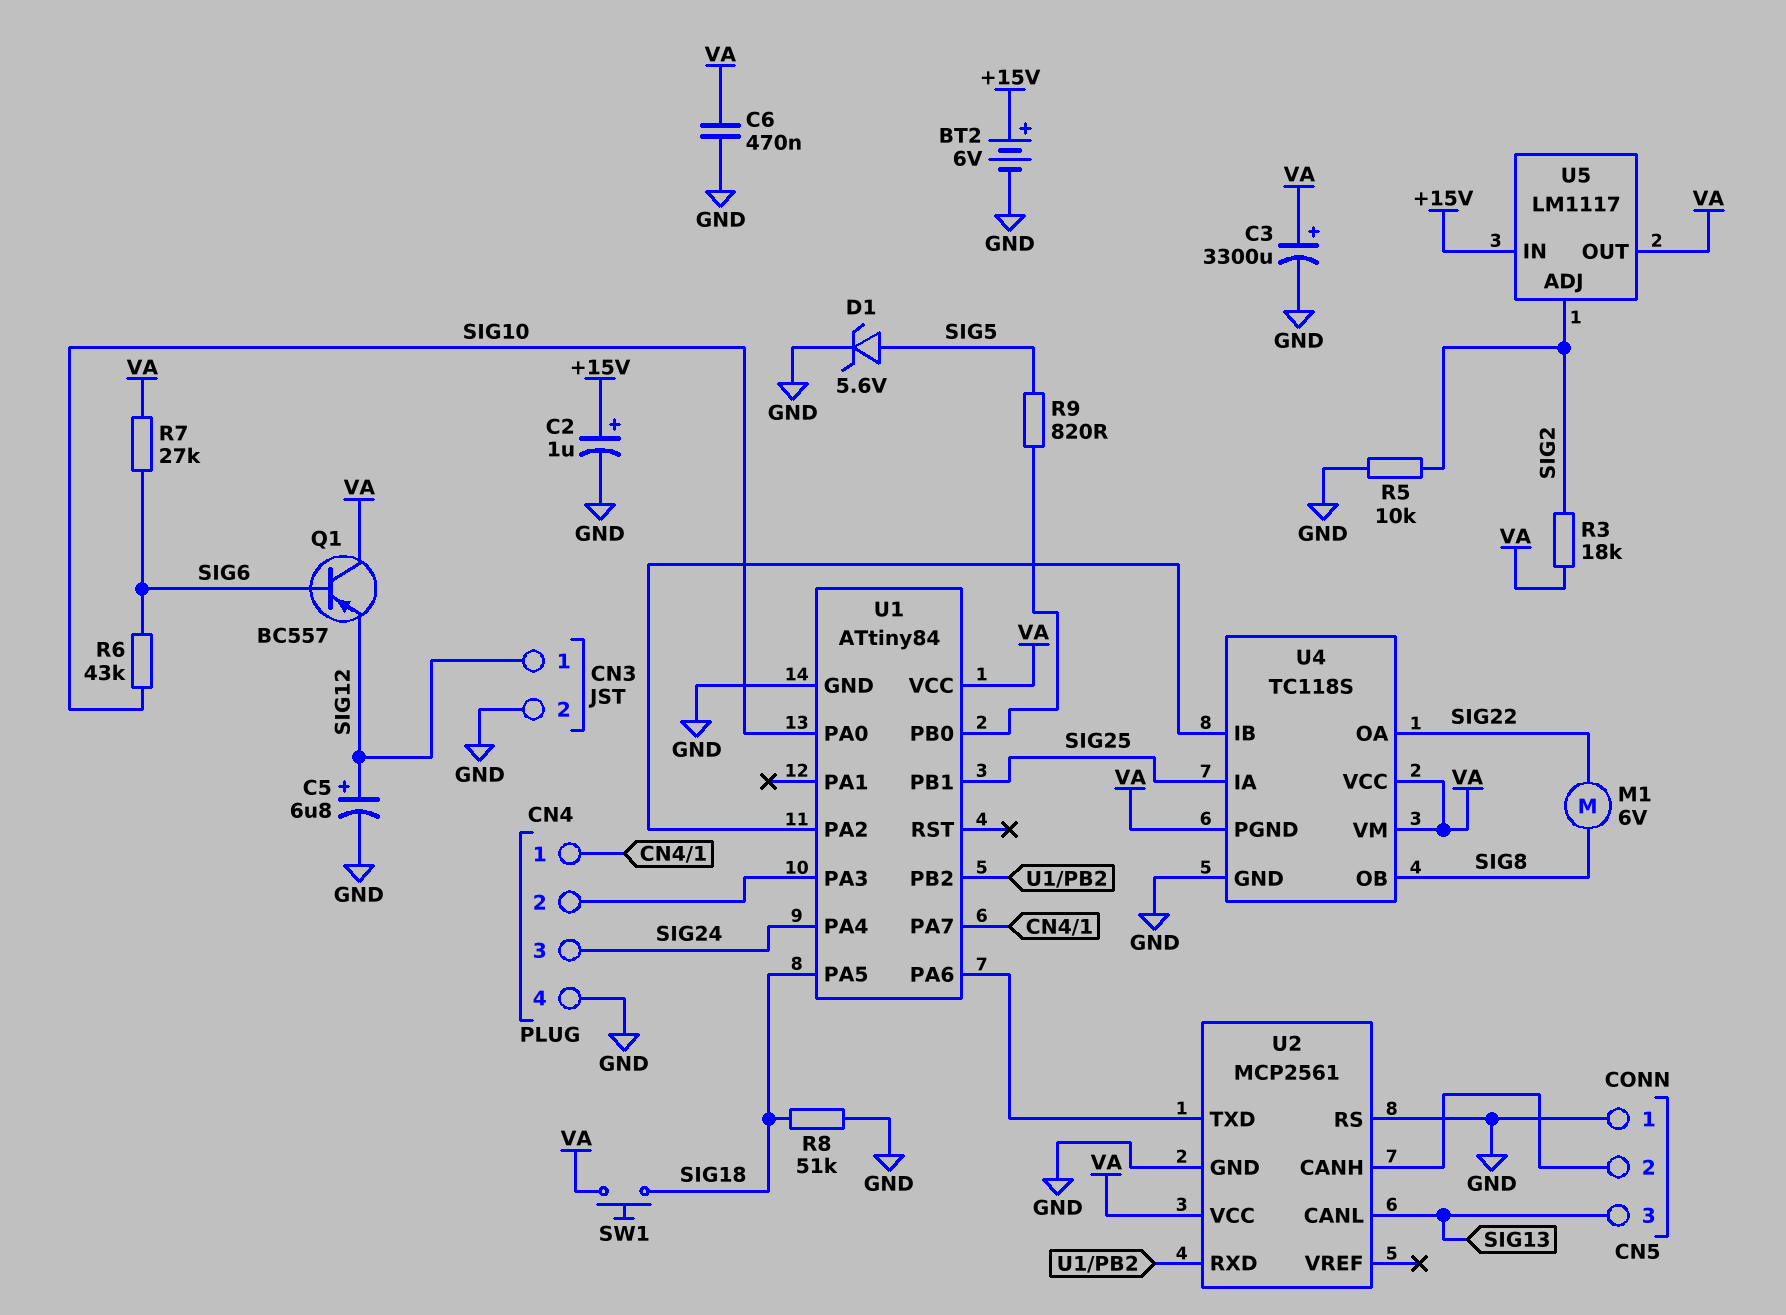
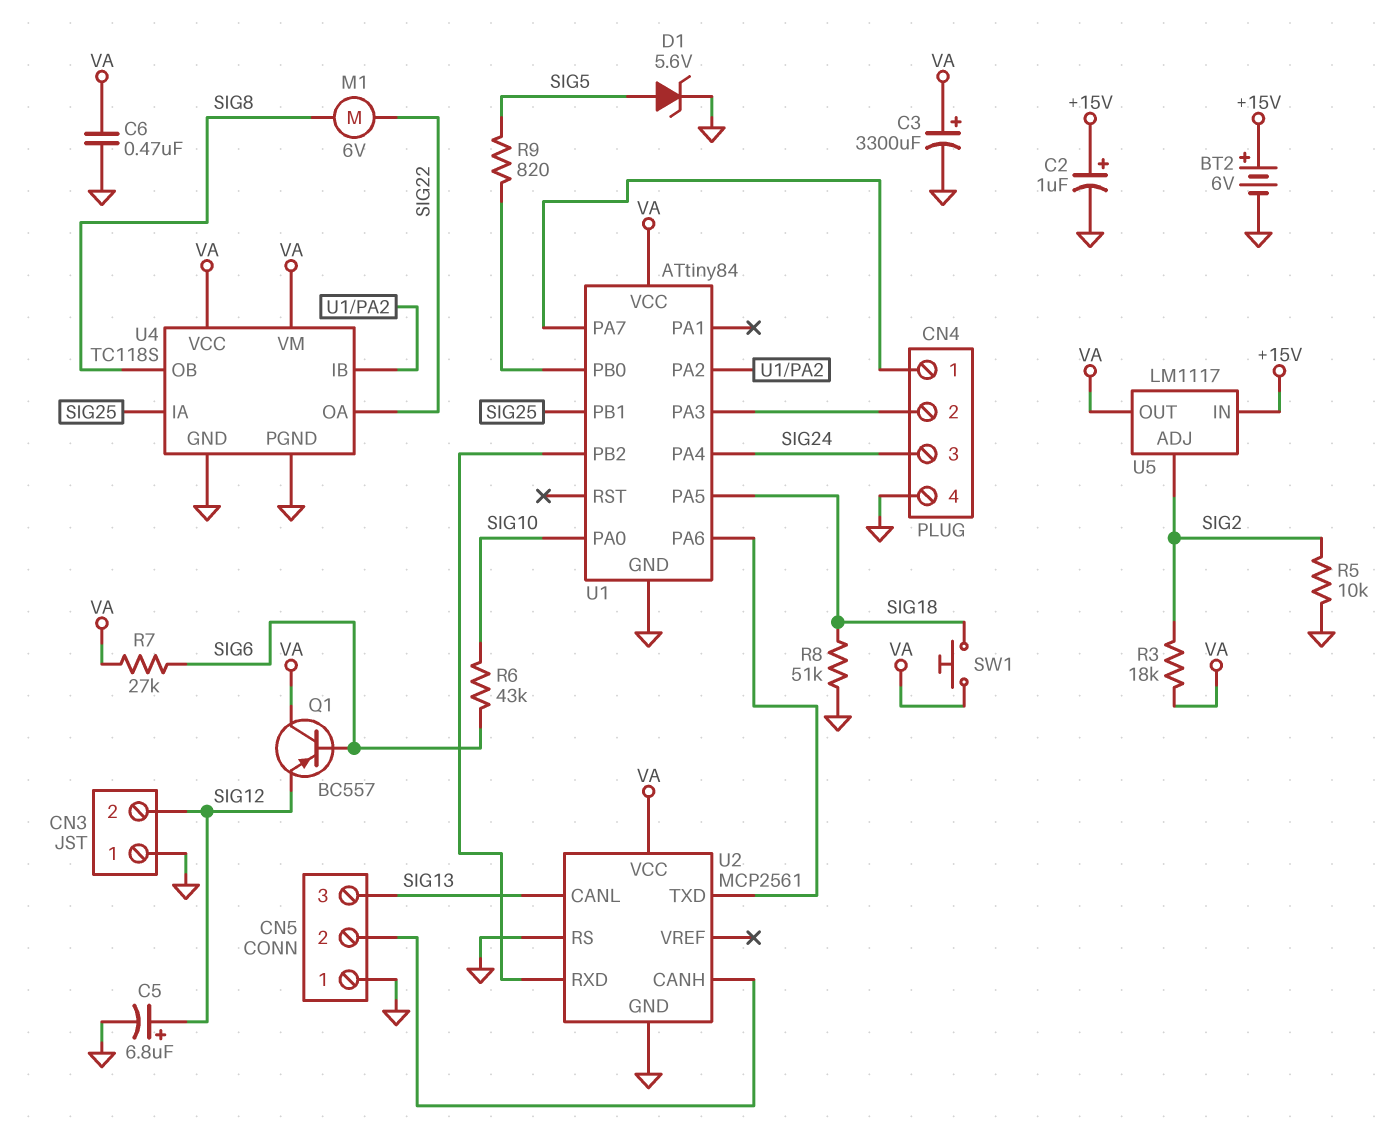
CN3 pin 1: SIG12 -> GND
CN3 pin 2: GND -> SIG12
U4 pin PGND: VA -> GND

